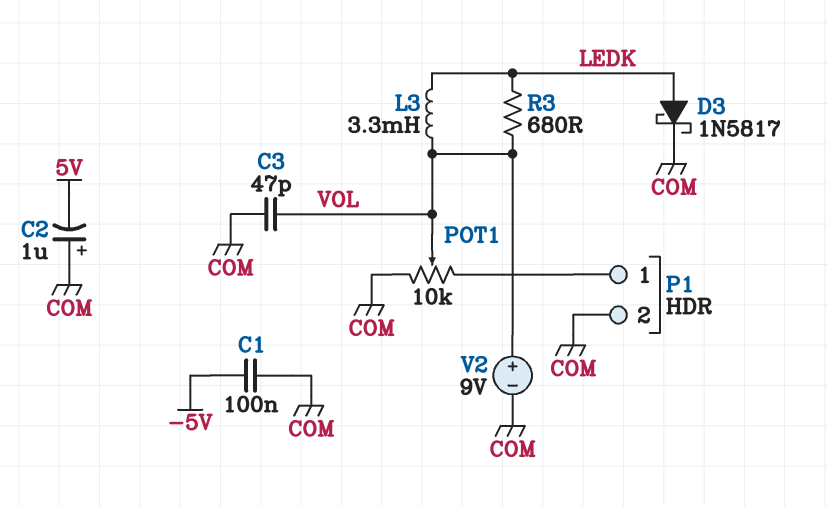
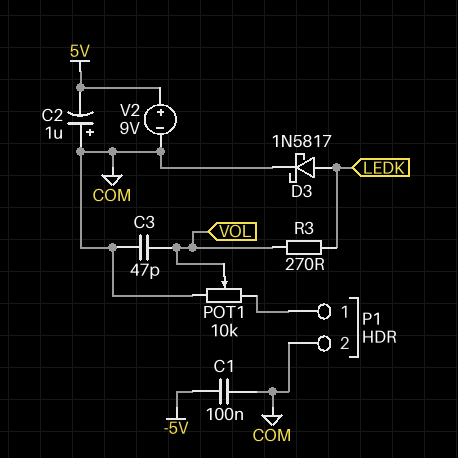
L3: 3.3mH (LEDK, VOL) -> none
R3: 680 (LEDK, VOL) -> 270 (LEDK, VOL)
V2: 9V (plus VOL, minus COM) -> 9V (plus 5V, minus COM)

